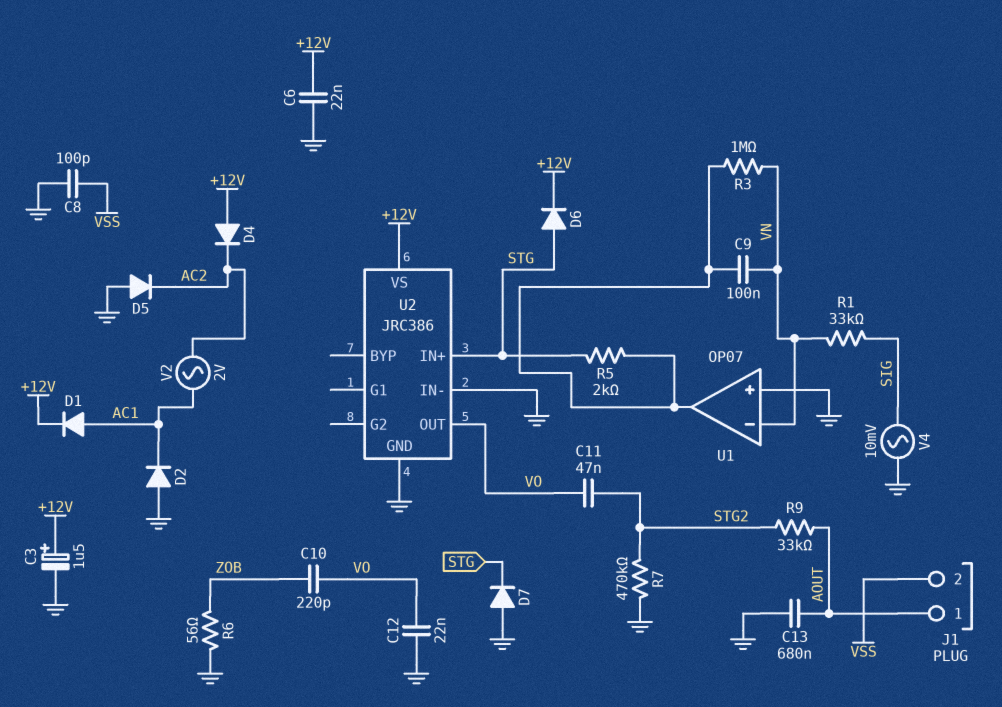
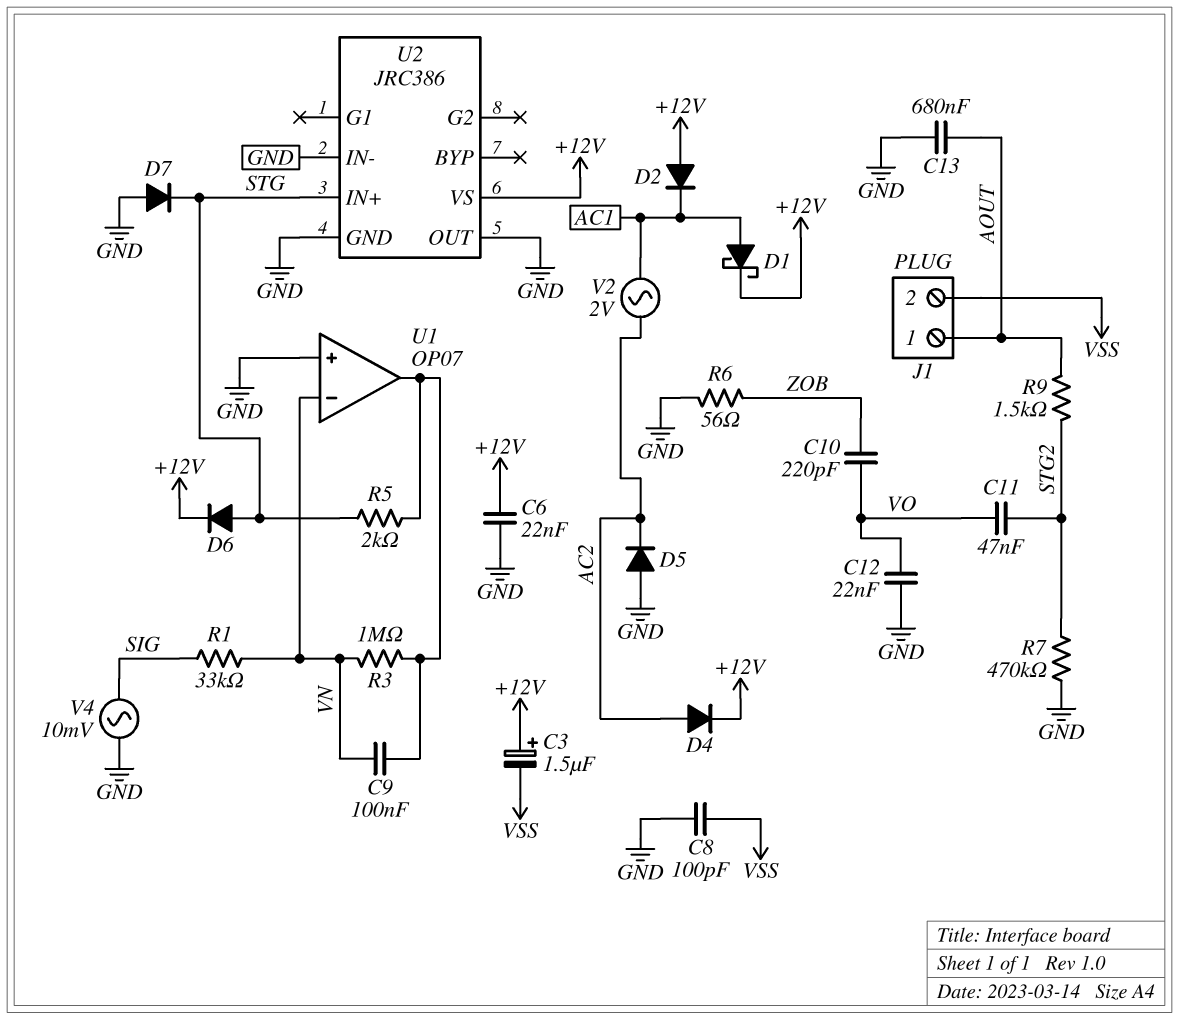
C3: 1.5uF (plus +12V, minus GND) -> 1.5uF (plus +12V, minus VSS)
D1: diode (A AC1, K +12V) -> schottky (A AC1, K +12V)
D2: diode (A GND, K AC1) -> diode (A +12V, K AC1)
D4: diode (A +12V, K AC2) -> diode (A AC2, K +12V)
R9: 33k (AOUT, STG2) -> 1.5k (AOUT, STG2)
U2 pin OUT: VO -> GND

